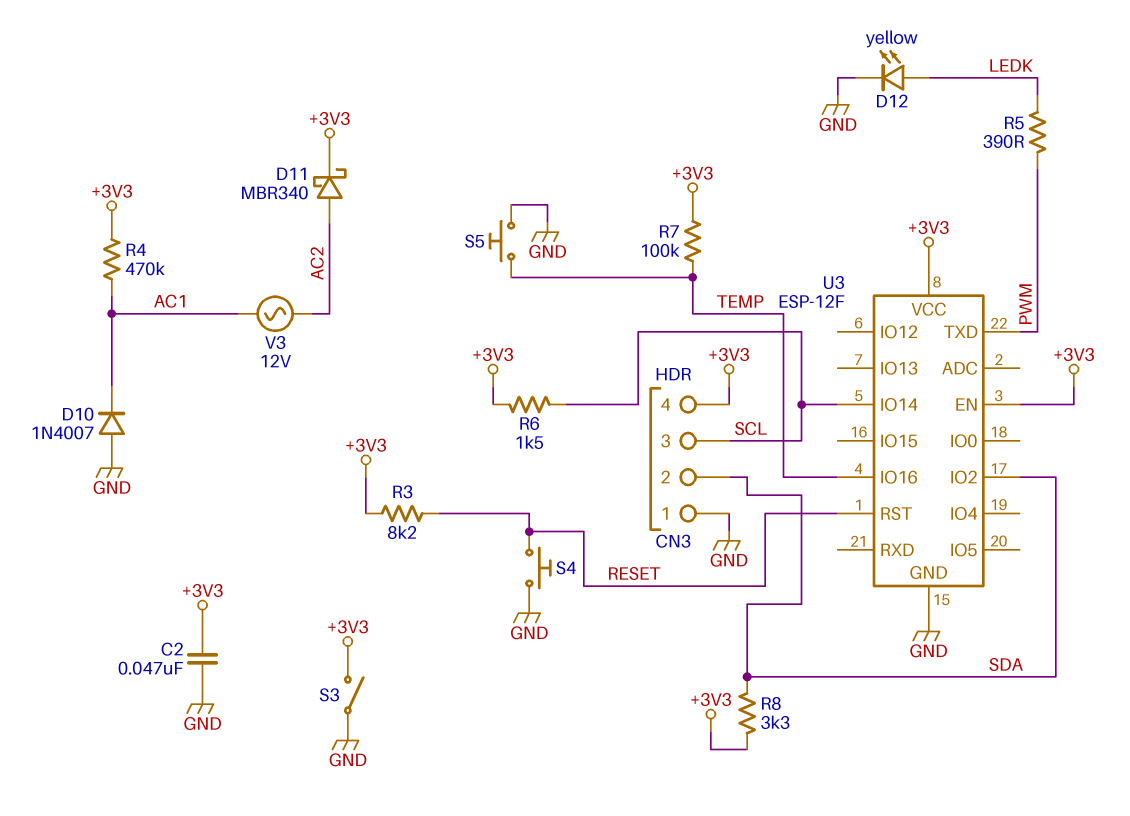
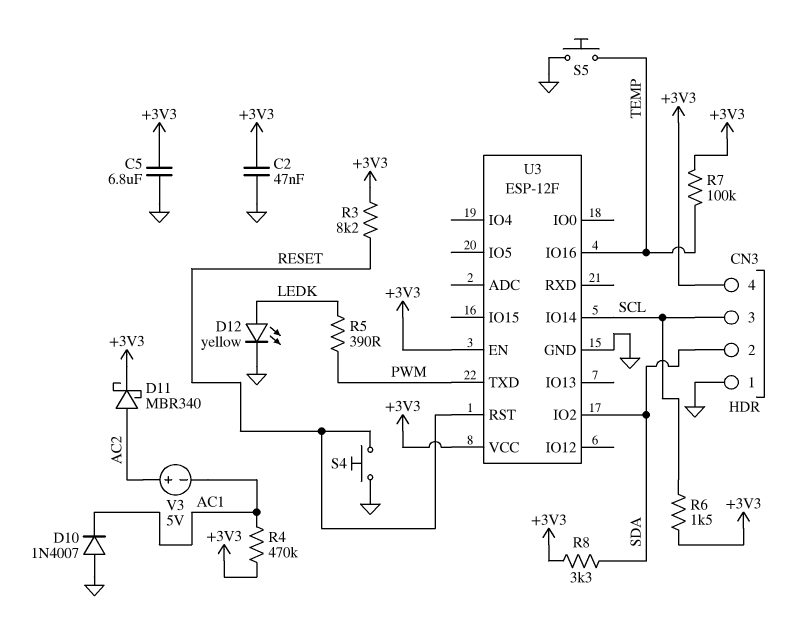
C5: none -> 6.8uF (+3V3, GND)
S3: switch (+3V3, GND) -> none
V3: AC 12V (AC1, AC2) -> 5V (plus AC2, minus AC1)

